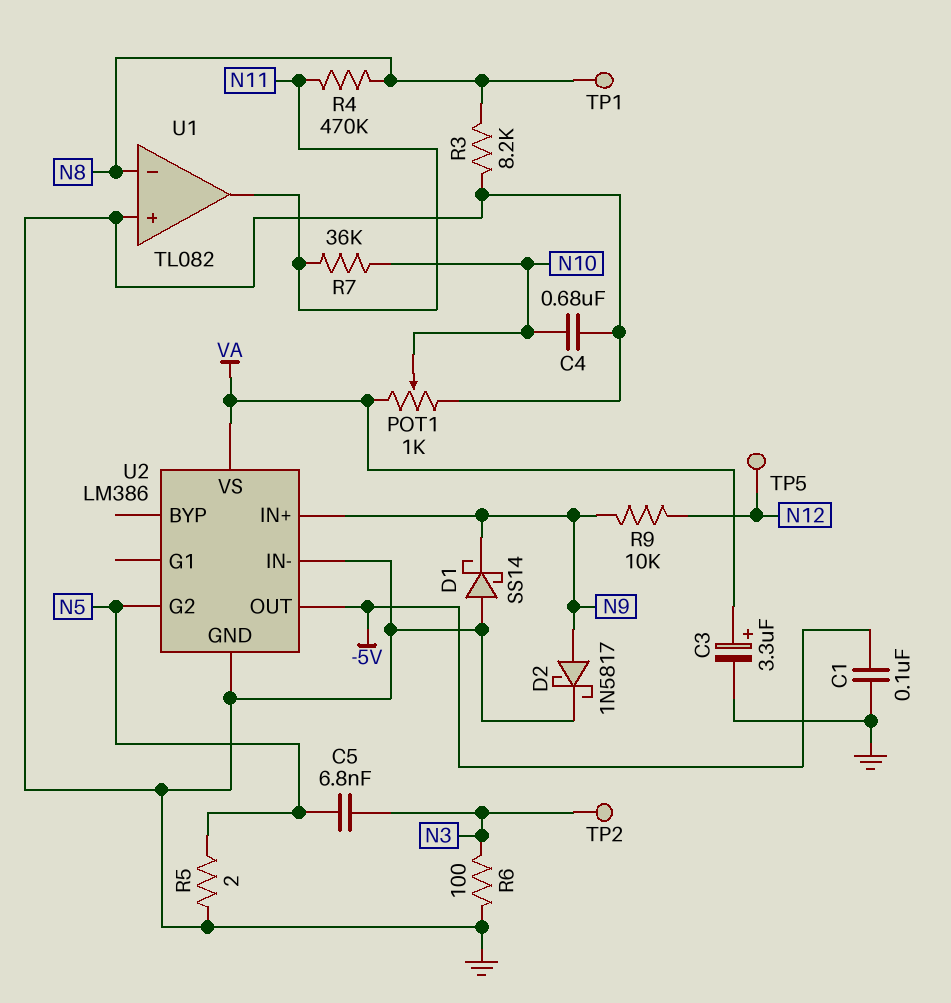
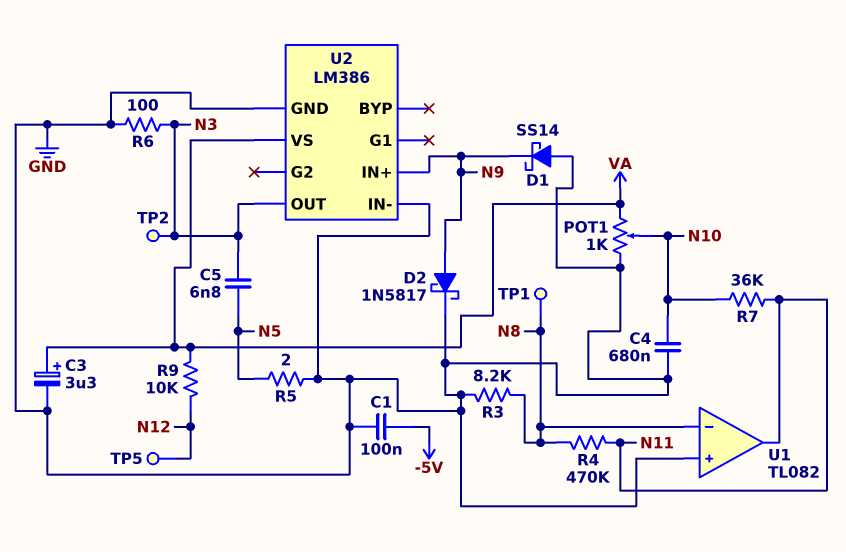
R9: 10k (N9, N12) -> 10k (N12, VA)
U2 pin G2: N5 -> none
U2 pin OUT: -5V -> N3

